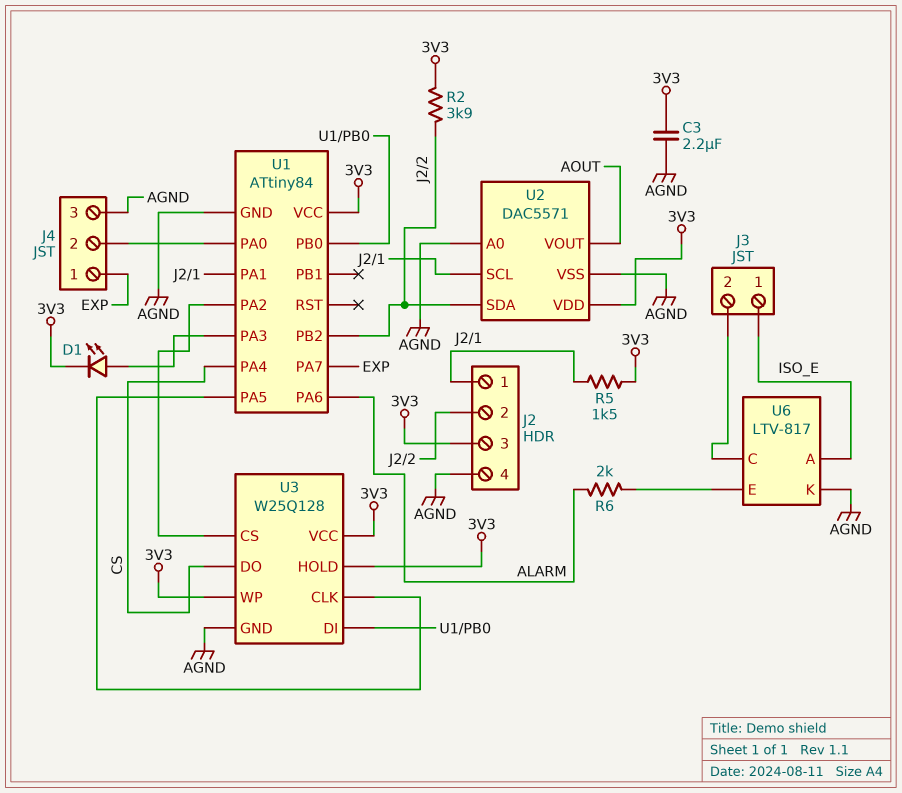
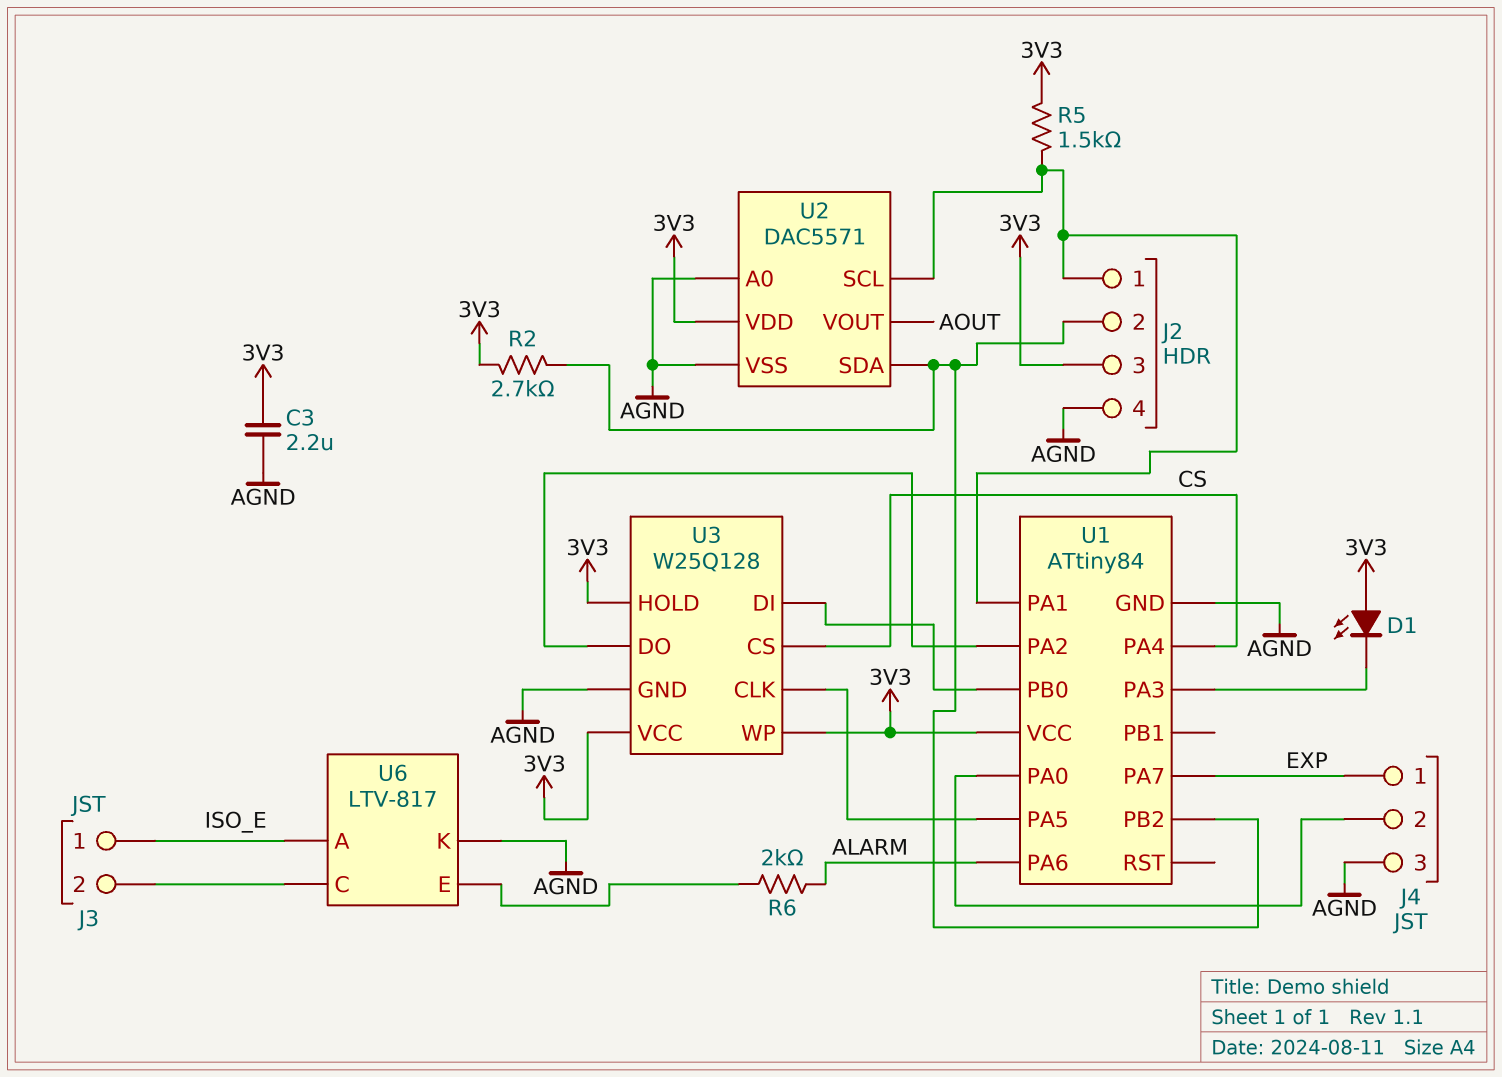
D1: LED (A U1/PA3, K 3V3) -> LED (A 3V3, K U1/PA3)
R2: 3.9k (3V3, J2/2) -> 2.7k (3V3, J2/2)
U3 pin CS: U1/PA2 -> CS
U3 pin DO: CS -> U1/PA2

